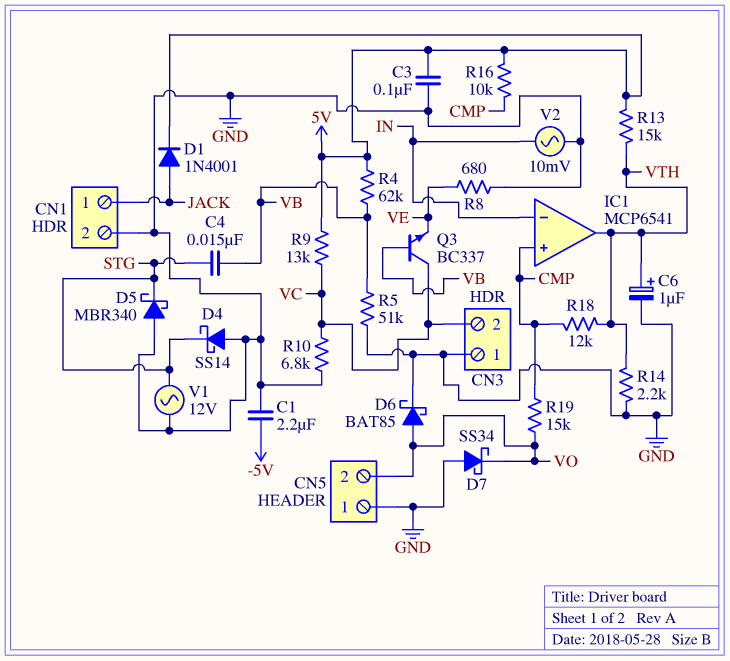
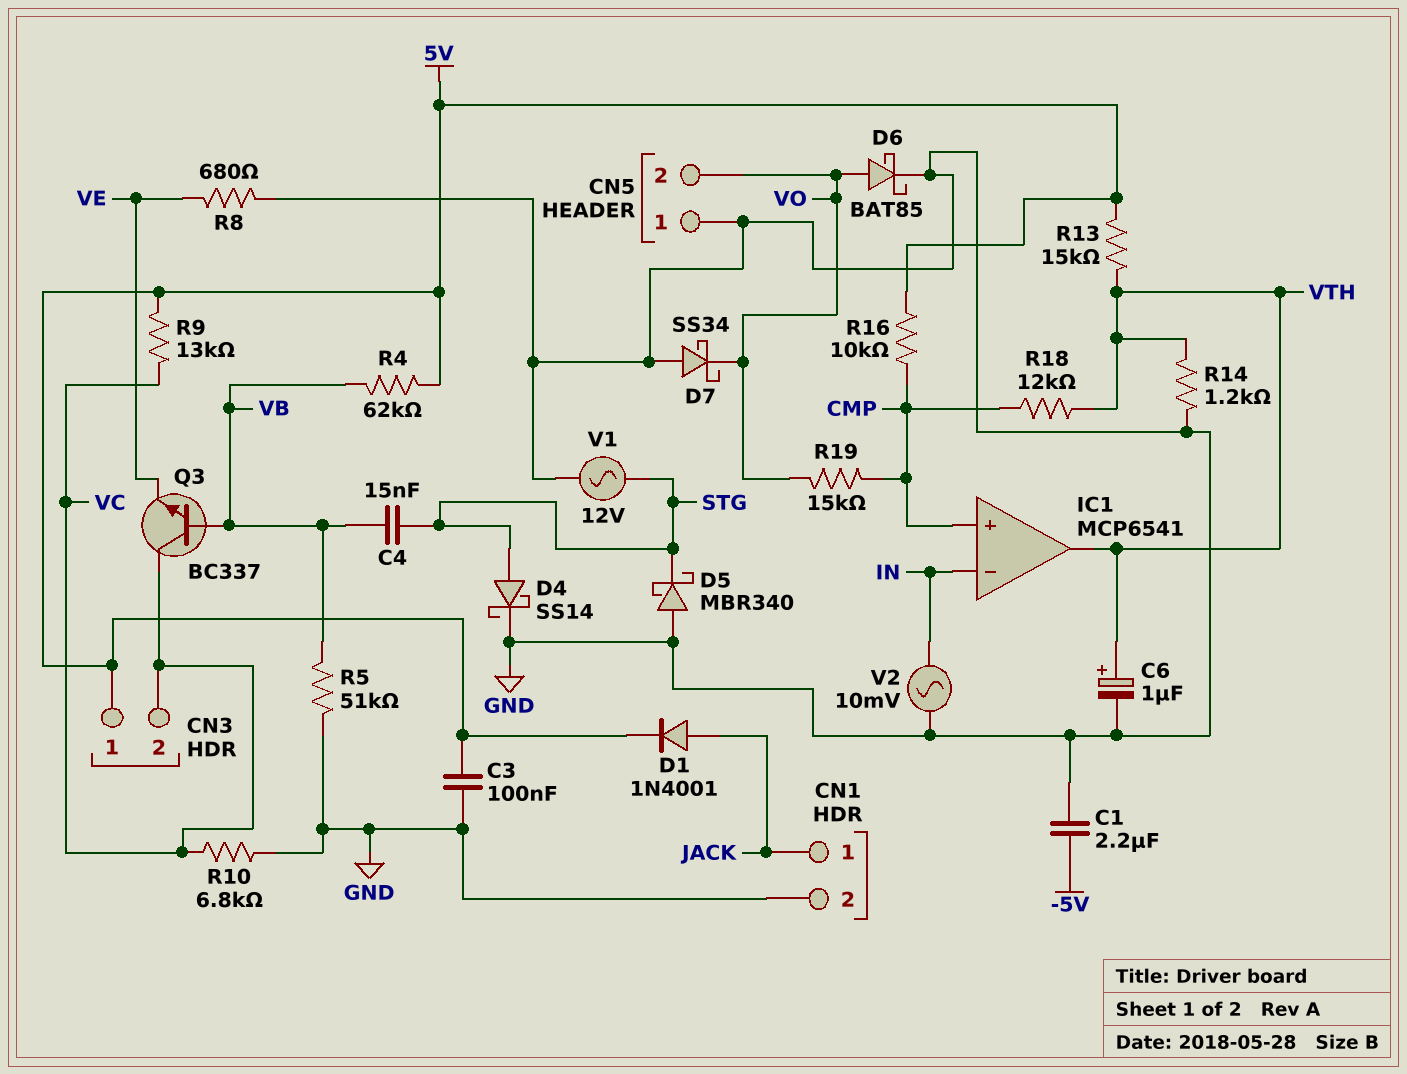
CN3 pin 1: GND -> 5V
D4: schottky SS14 (A GND, K STG) -> schottky SS14 (A STG, K GND)
R14: 2.2k (GND, VTH) -> 1.2k (GND, VTH)

